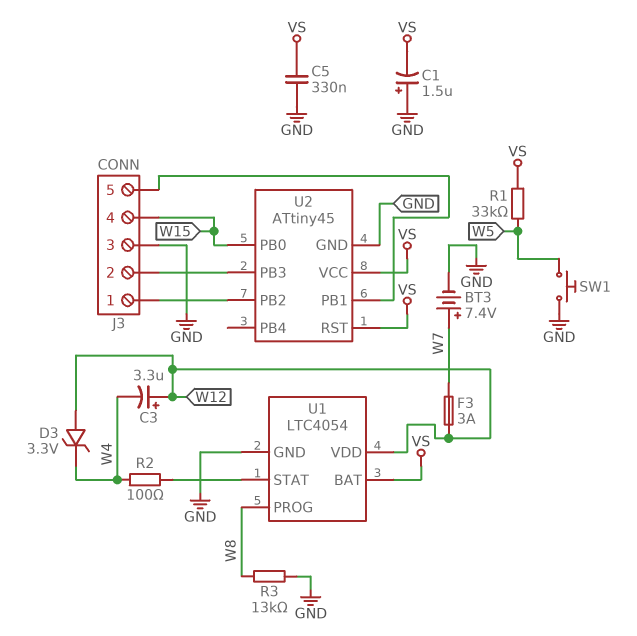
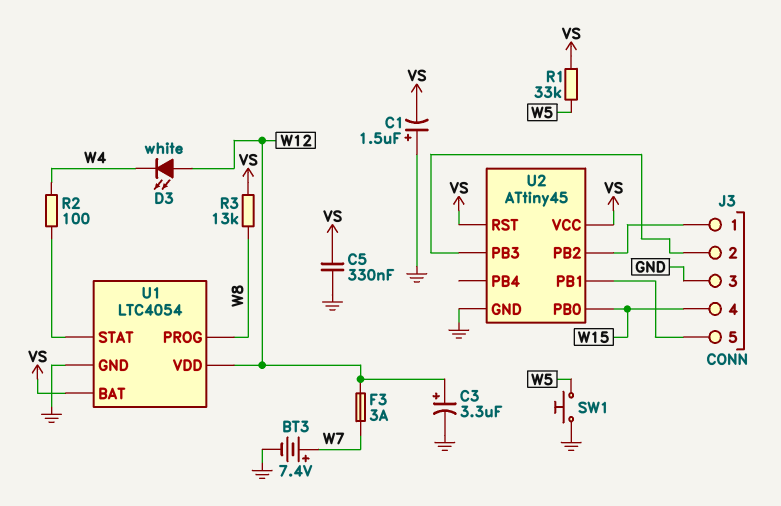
C3: 3.3uF (plus W12, minus W4) -> 3.3uF (plus W12, minus GND)
D3: zener 3.3V (A W12, K W4) -> LED white (A W12, K W4)
R3: 13k (GND, W8) -> 13k (VS, W8)

